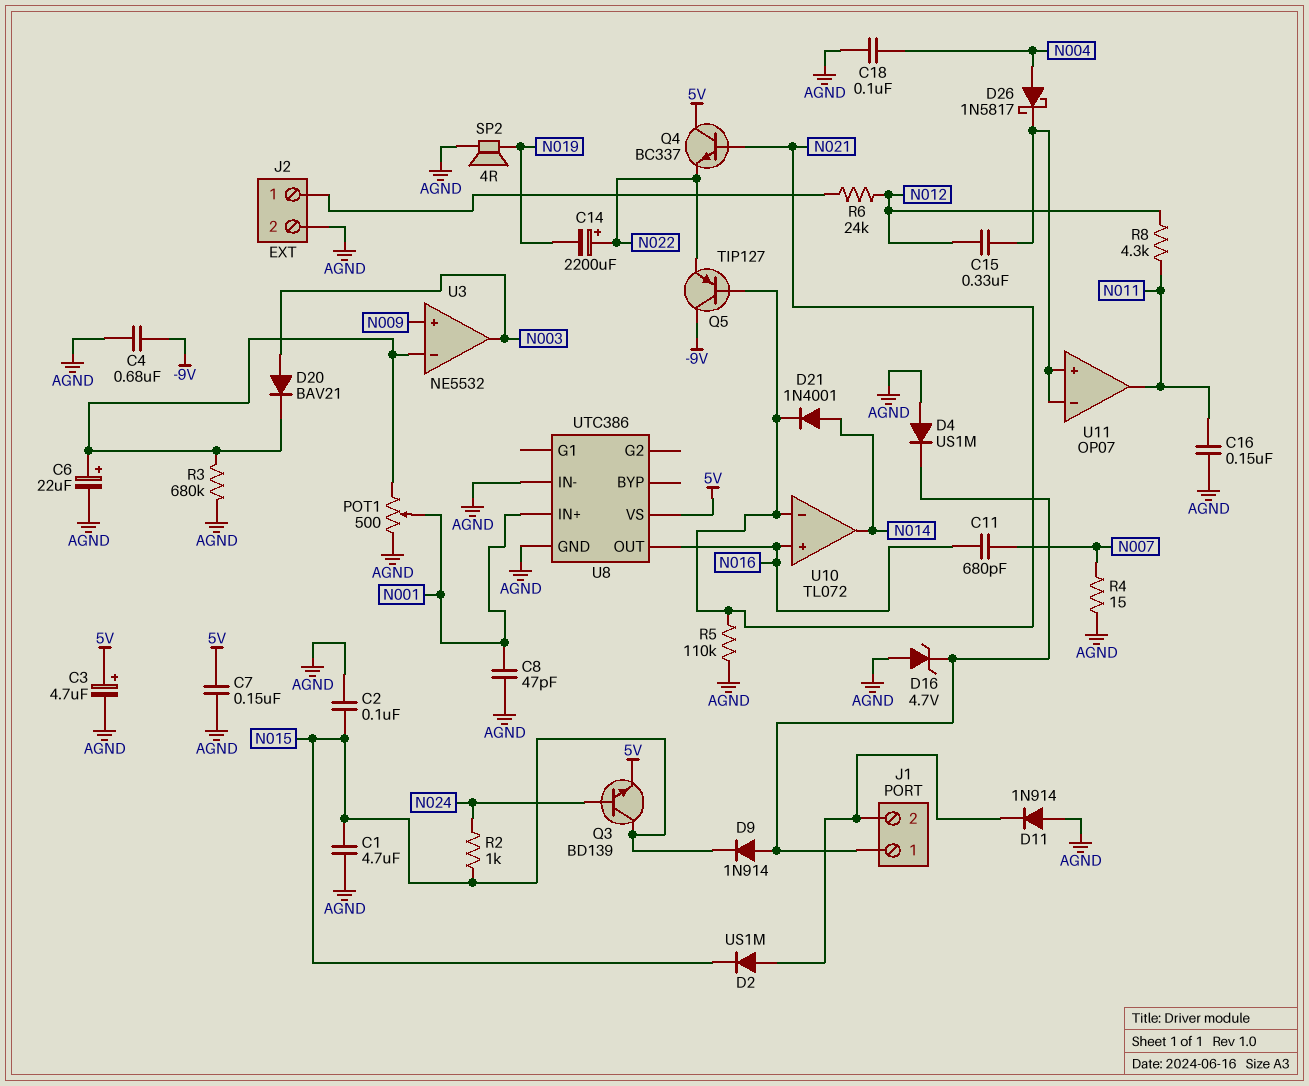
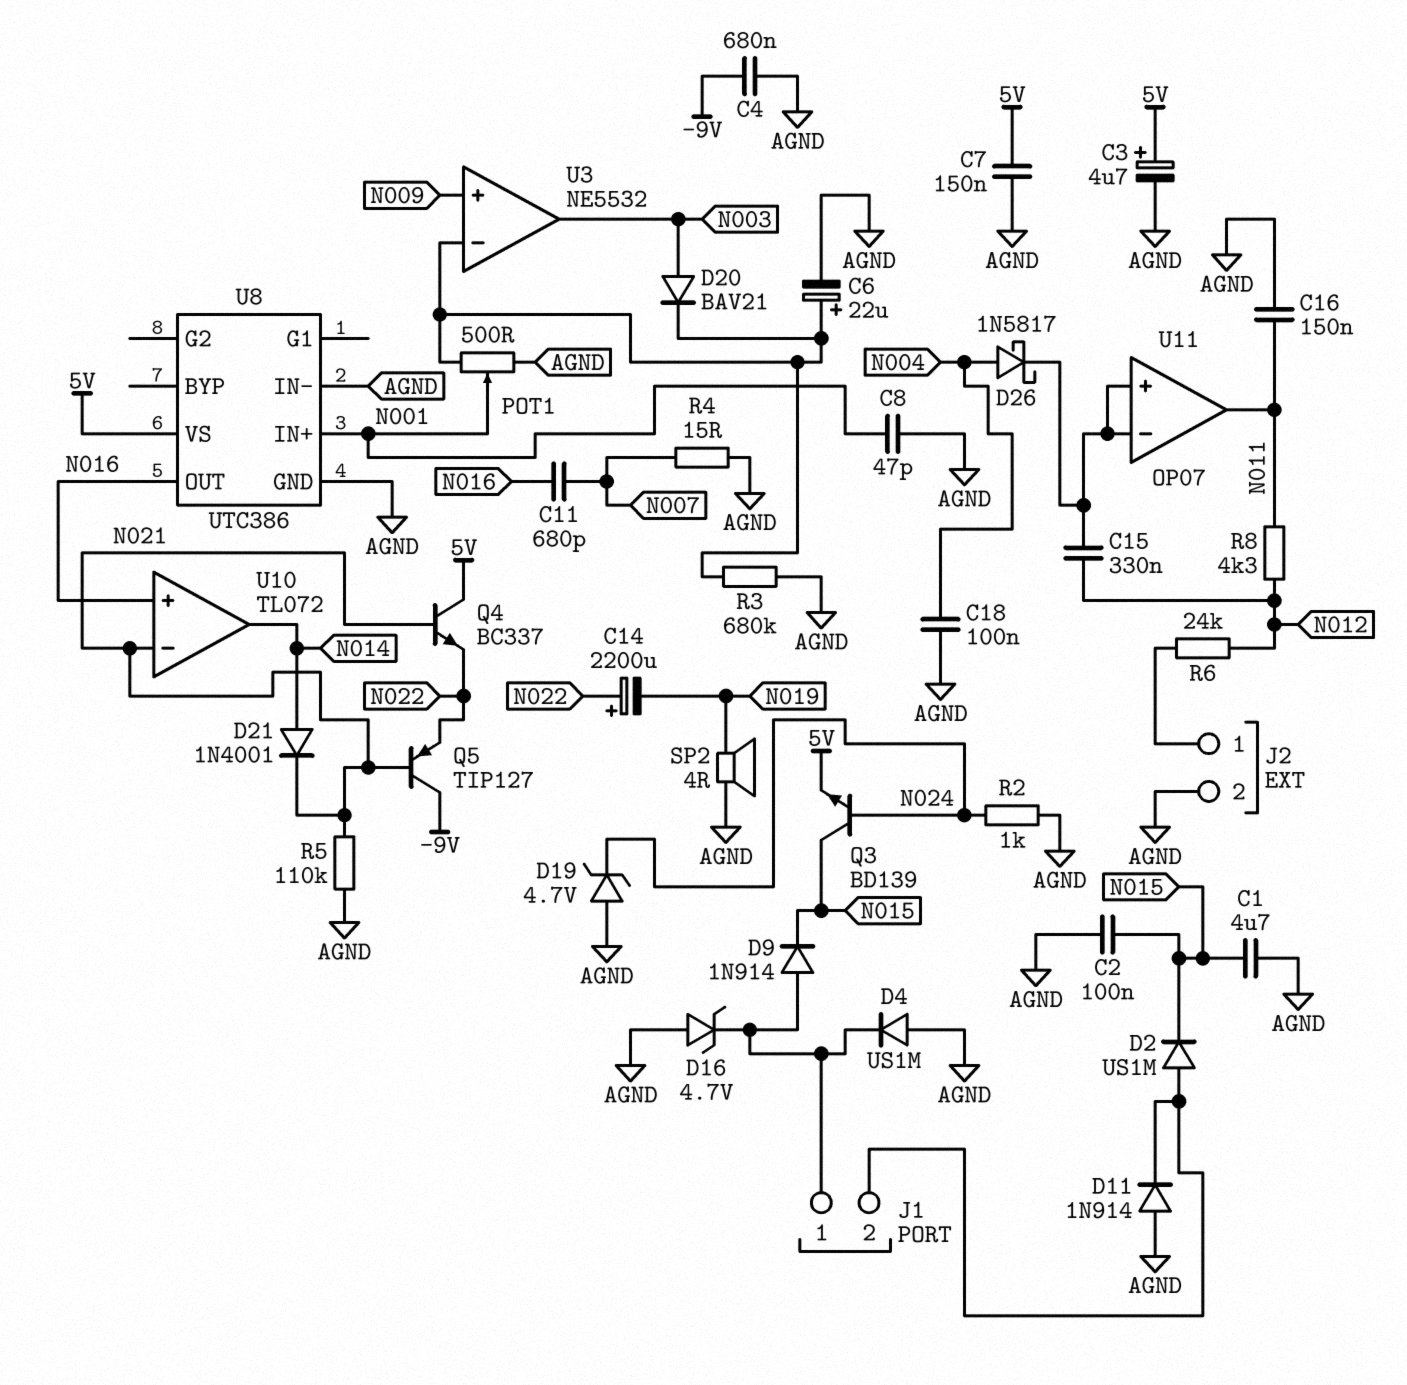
D19: none -> zener 4.7V (A AGND, K N024)
R2: 1k (N015, N024) -> 1k (AGND, N024)

